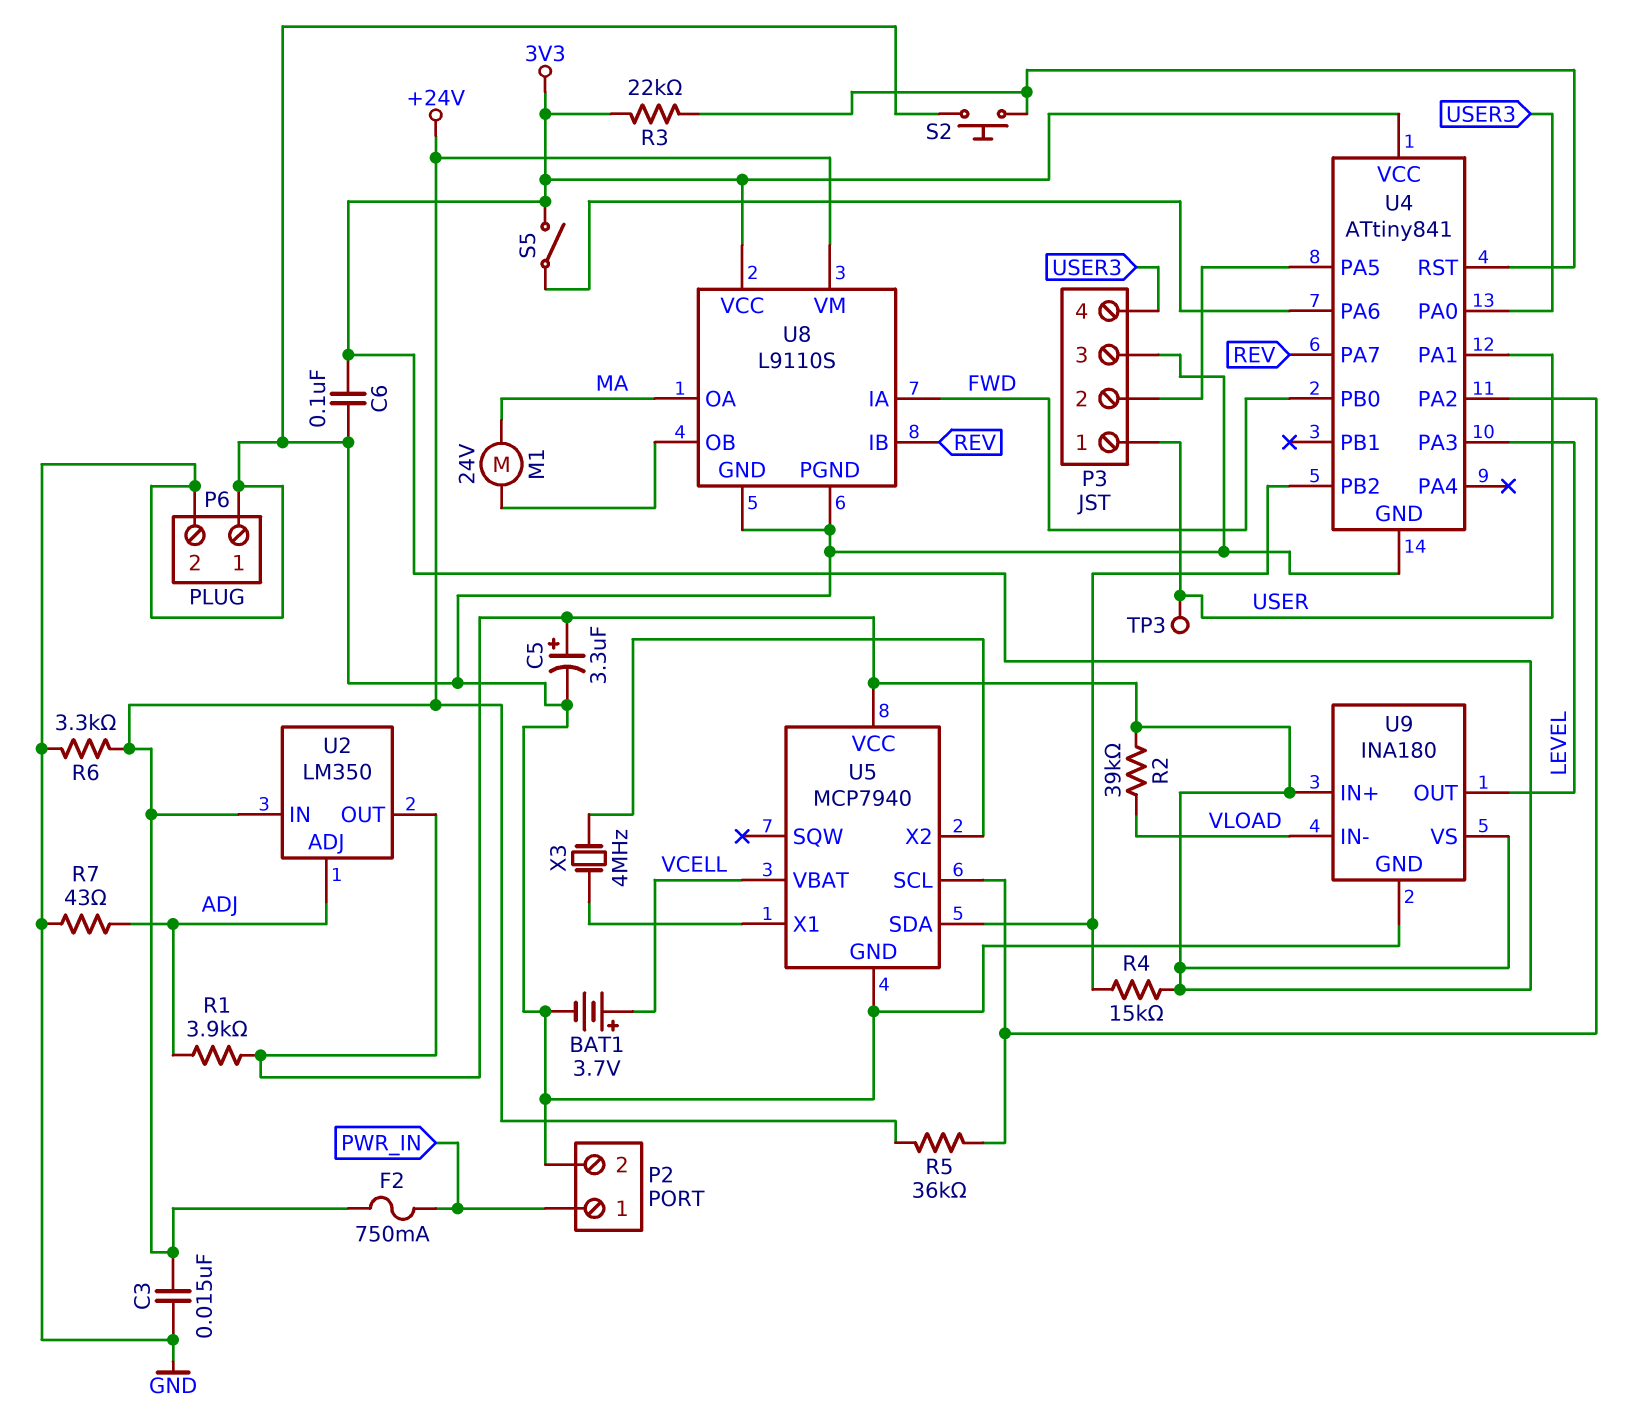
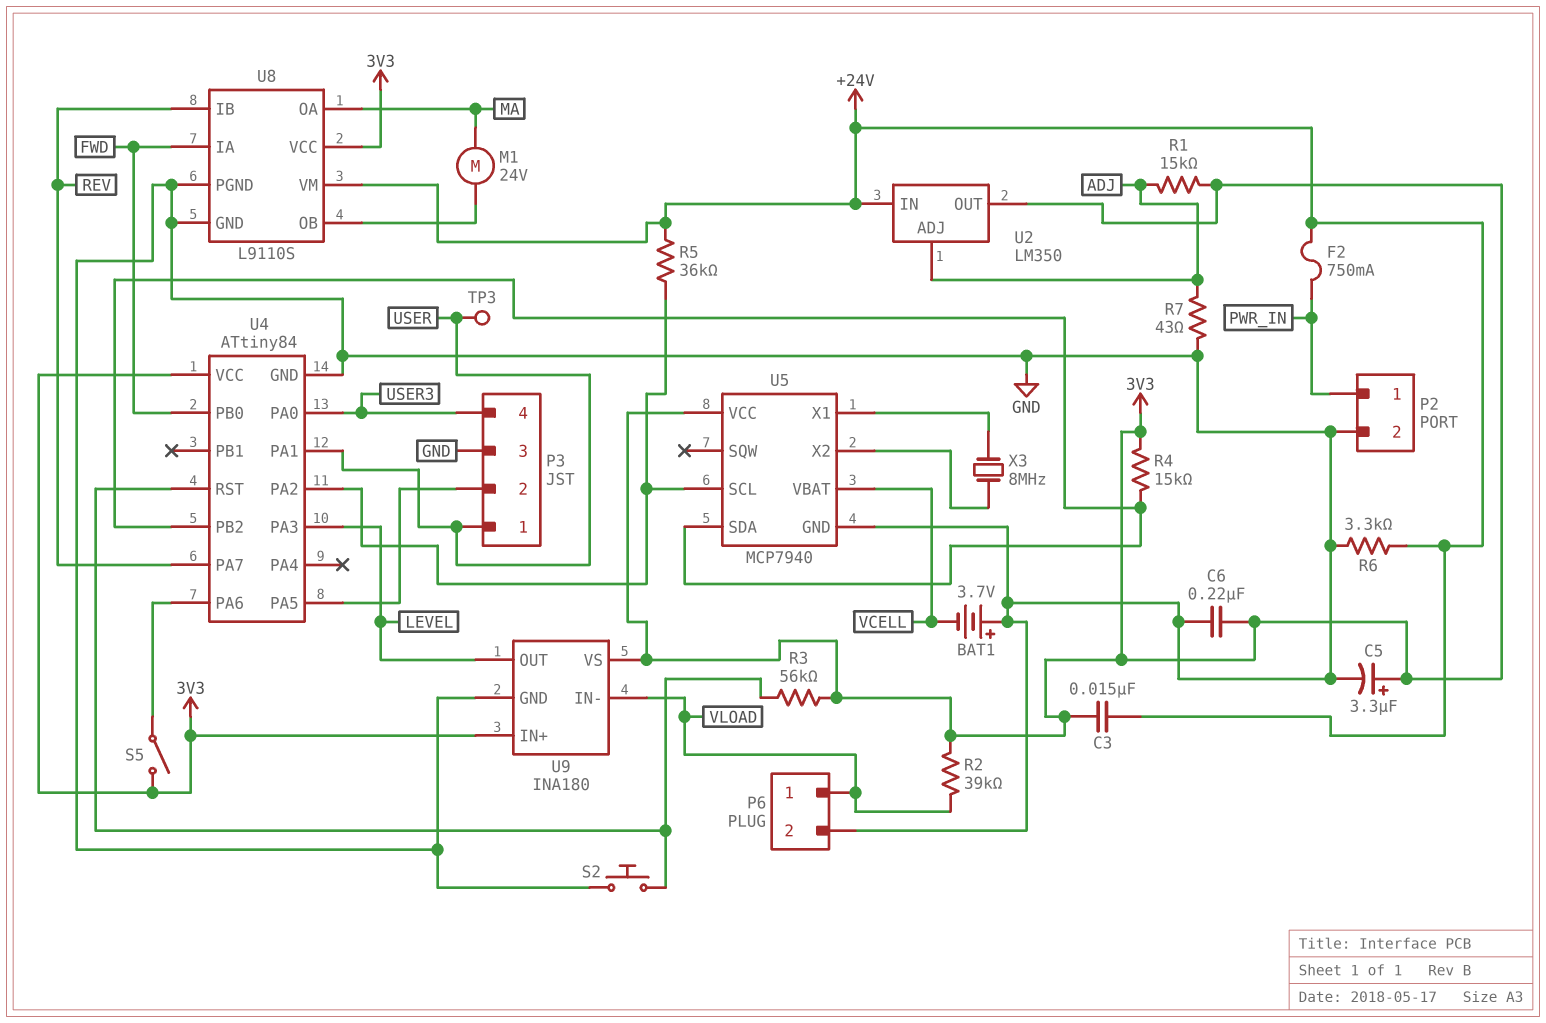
BAT1: 3.7V (plus VCELL, minus GND) -> 3.7V (plus GND, minus VCELL)
C3: 15nF (+24V, GND) -> 15nF (+24V, 3V3)
C6: 100nF (3V3, GND) -> 220nF (3V3, GND)
P6 pin 1: GND -> VLOAD
R1: 3.9k (3V3, ADJ) -> 15k (3V3, ADJ)
R3: 22k (3V3, U4/RST) -> 56k (3V3, U4/RST)
U4: ATtiny841 -> ATtiny84
X3: 4MHz (U5/X1, U5/X2) -> 8MHz (U5/X1, U5/X2)

